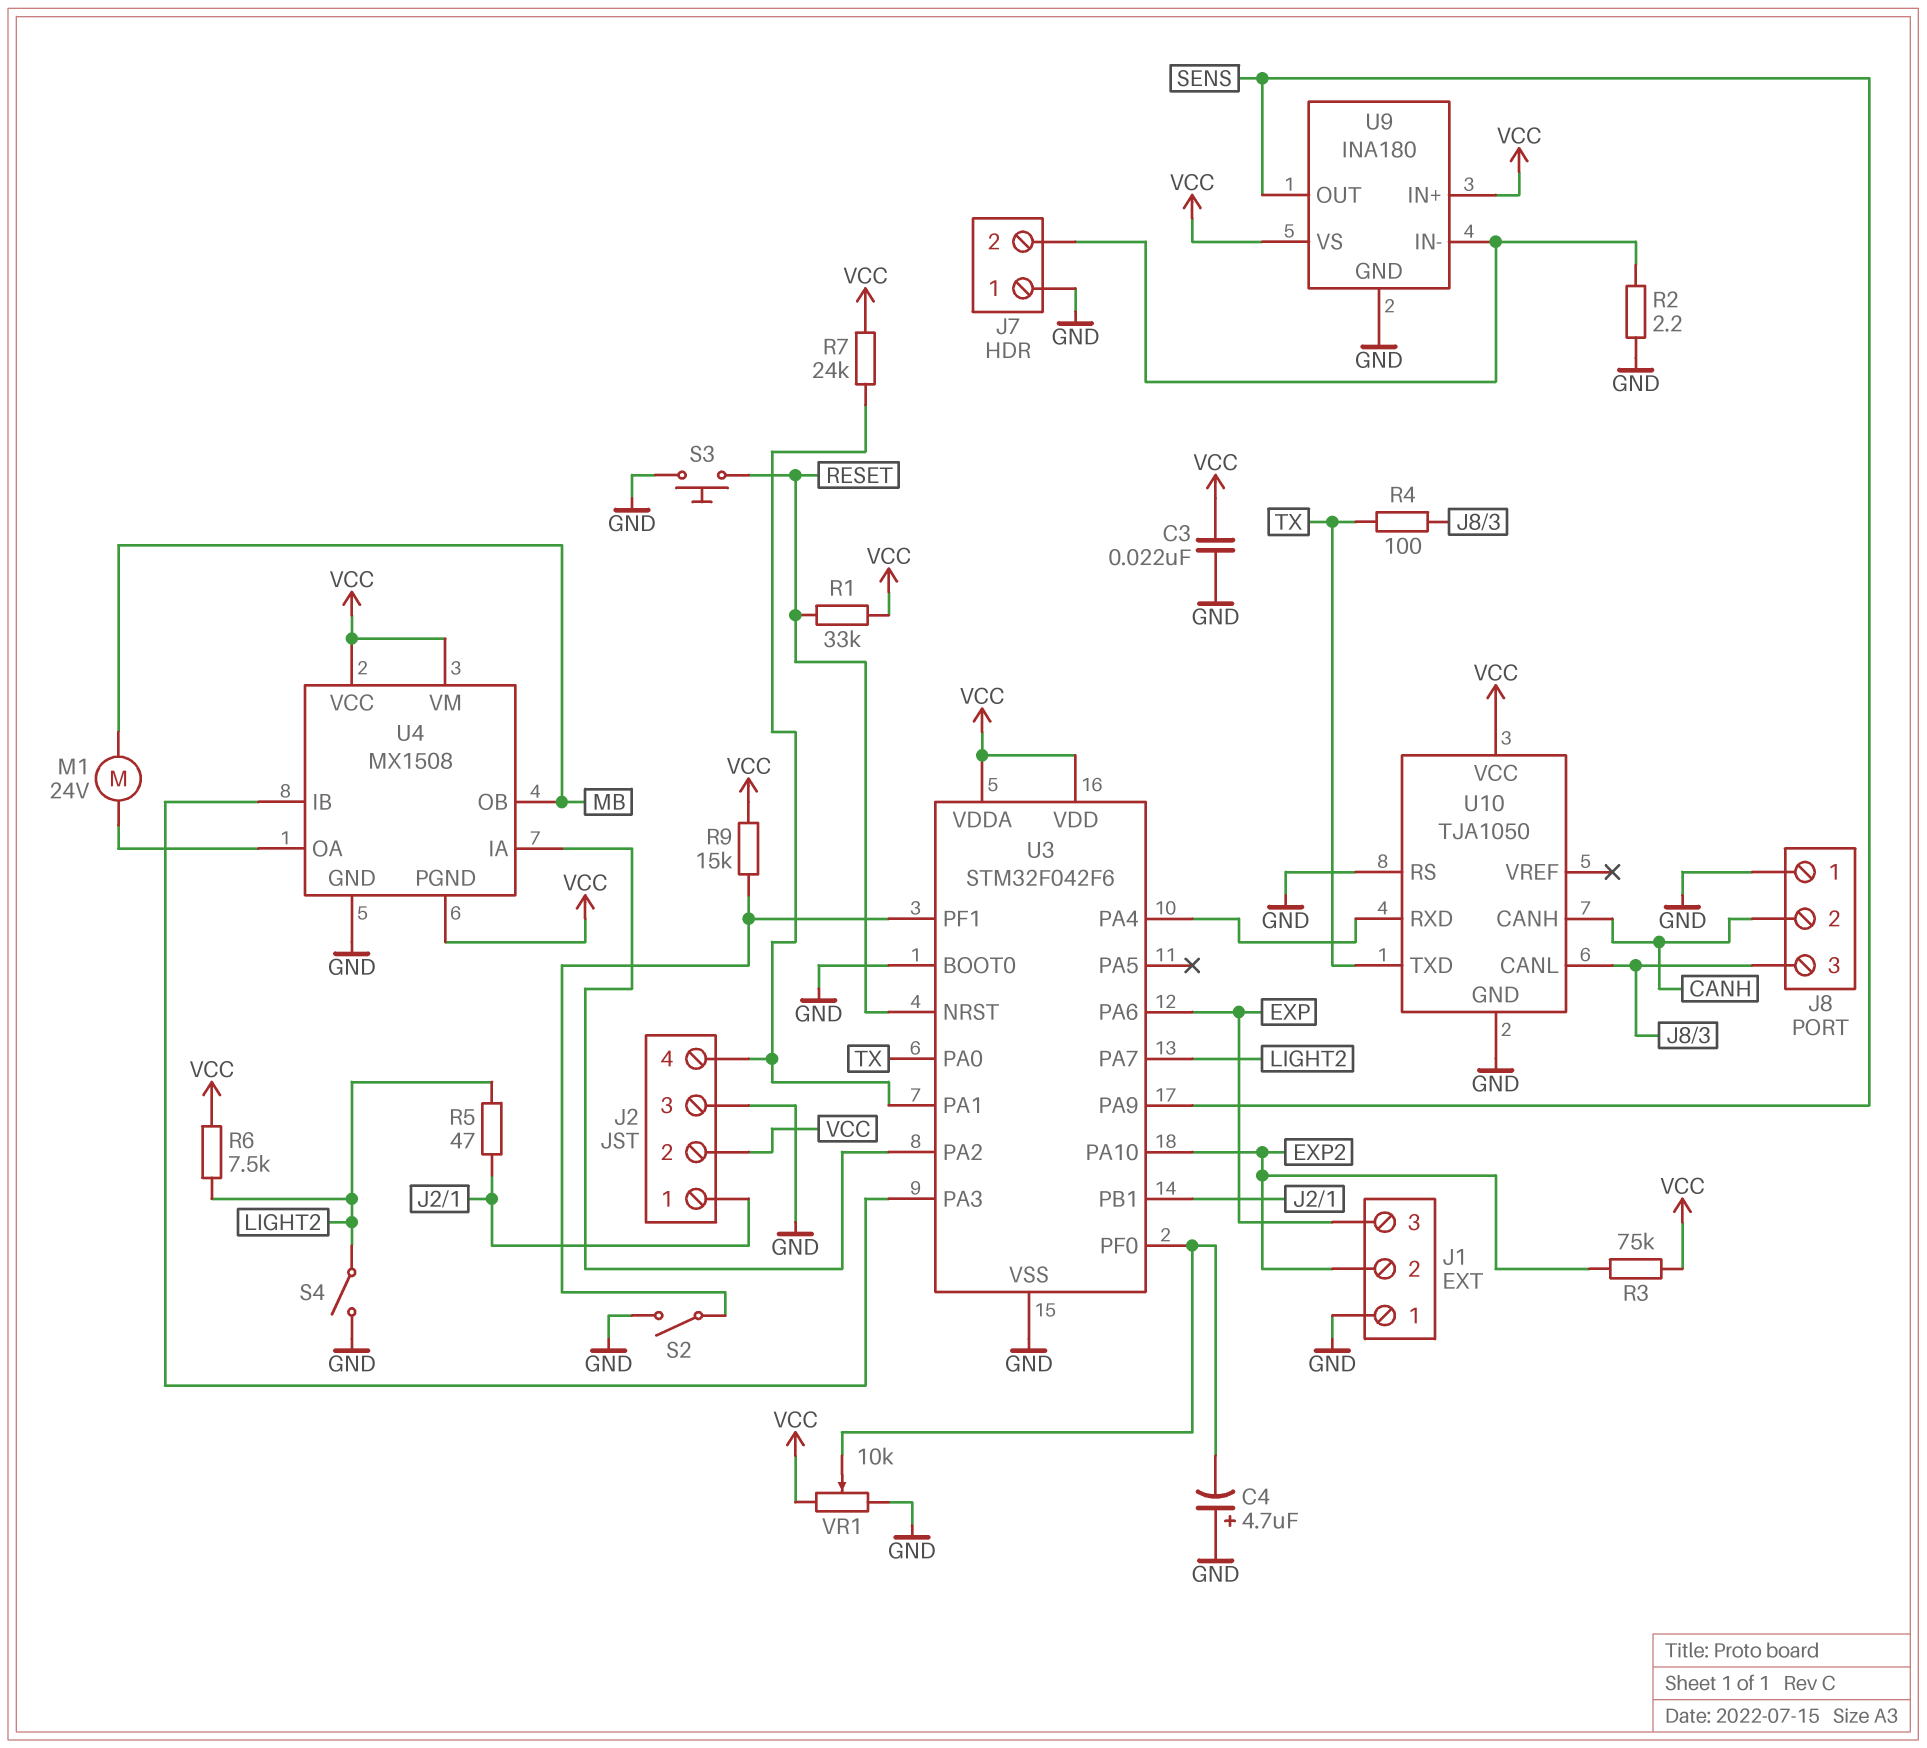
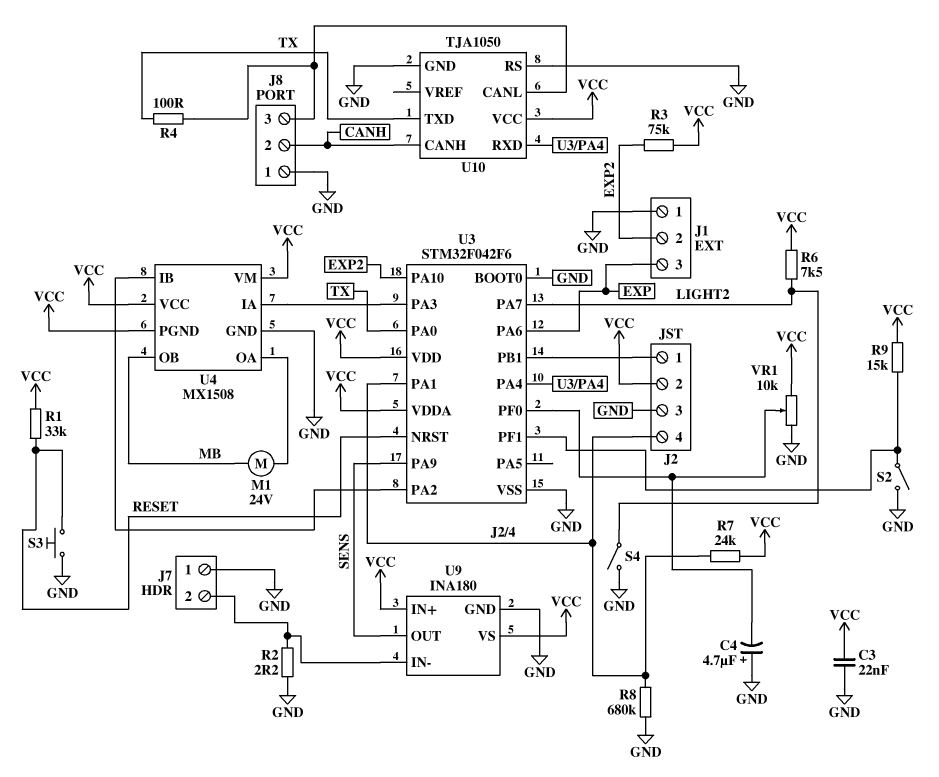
R5: 47 (J2/1, LIGHT2) -> none
R8: none -> 680k (GND, J2/4)
U4 pin IA: U3/PA2 -> U3/PA3
U4 pin IB: U3/PA3 -> U3/PA2

